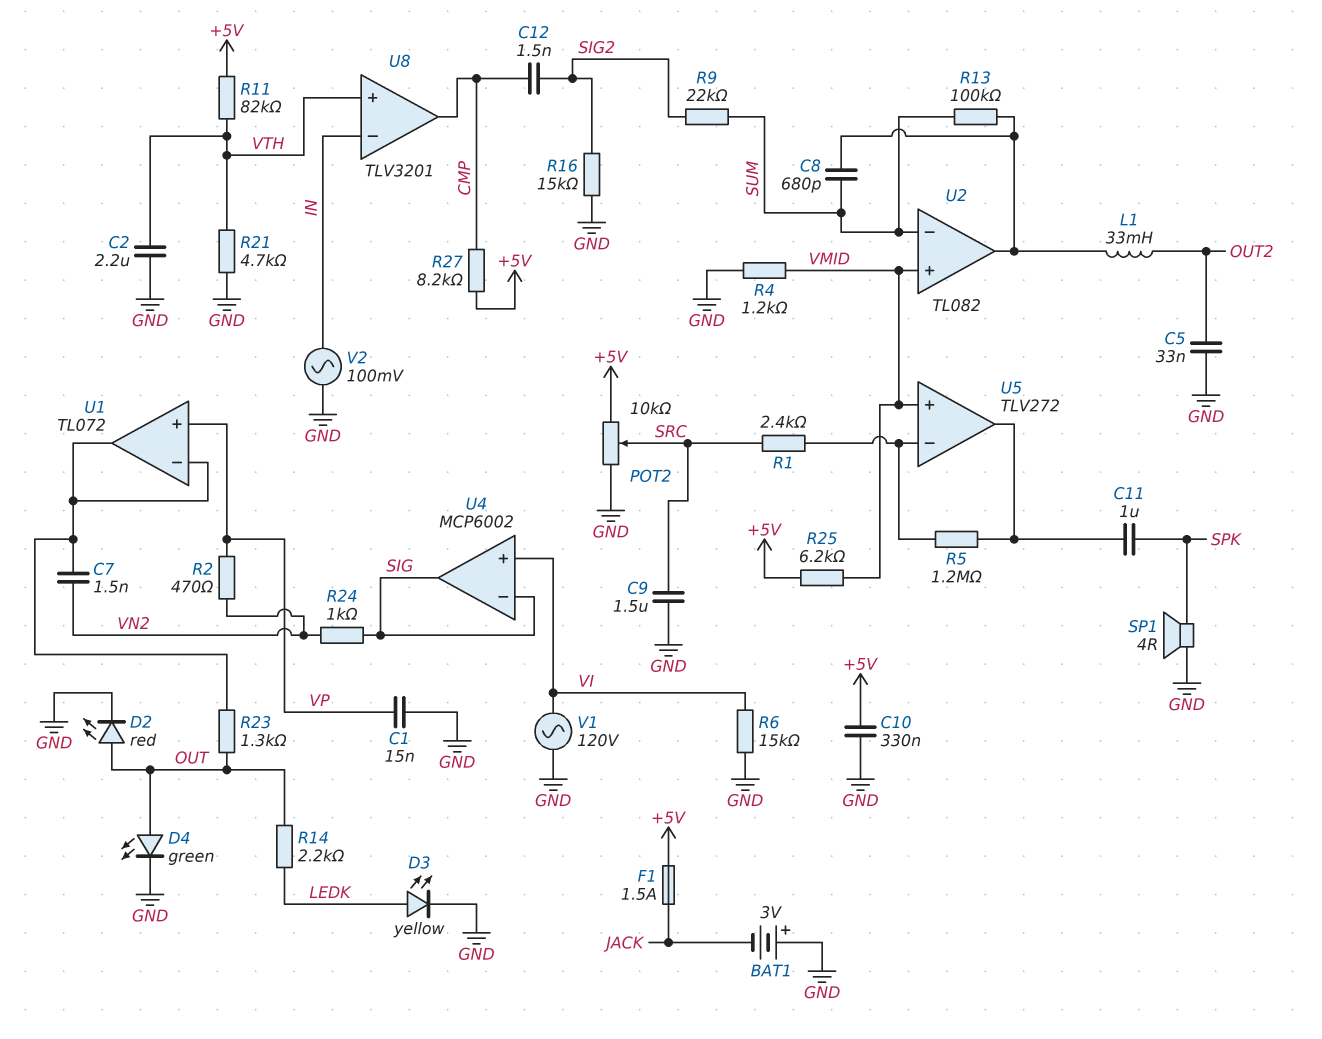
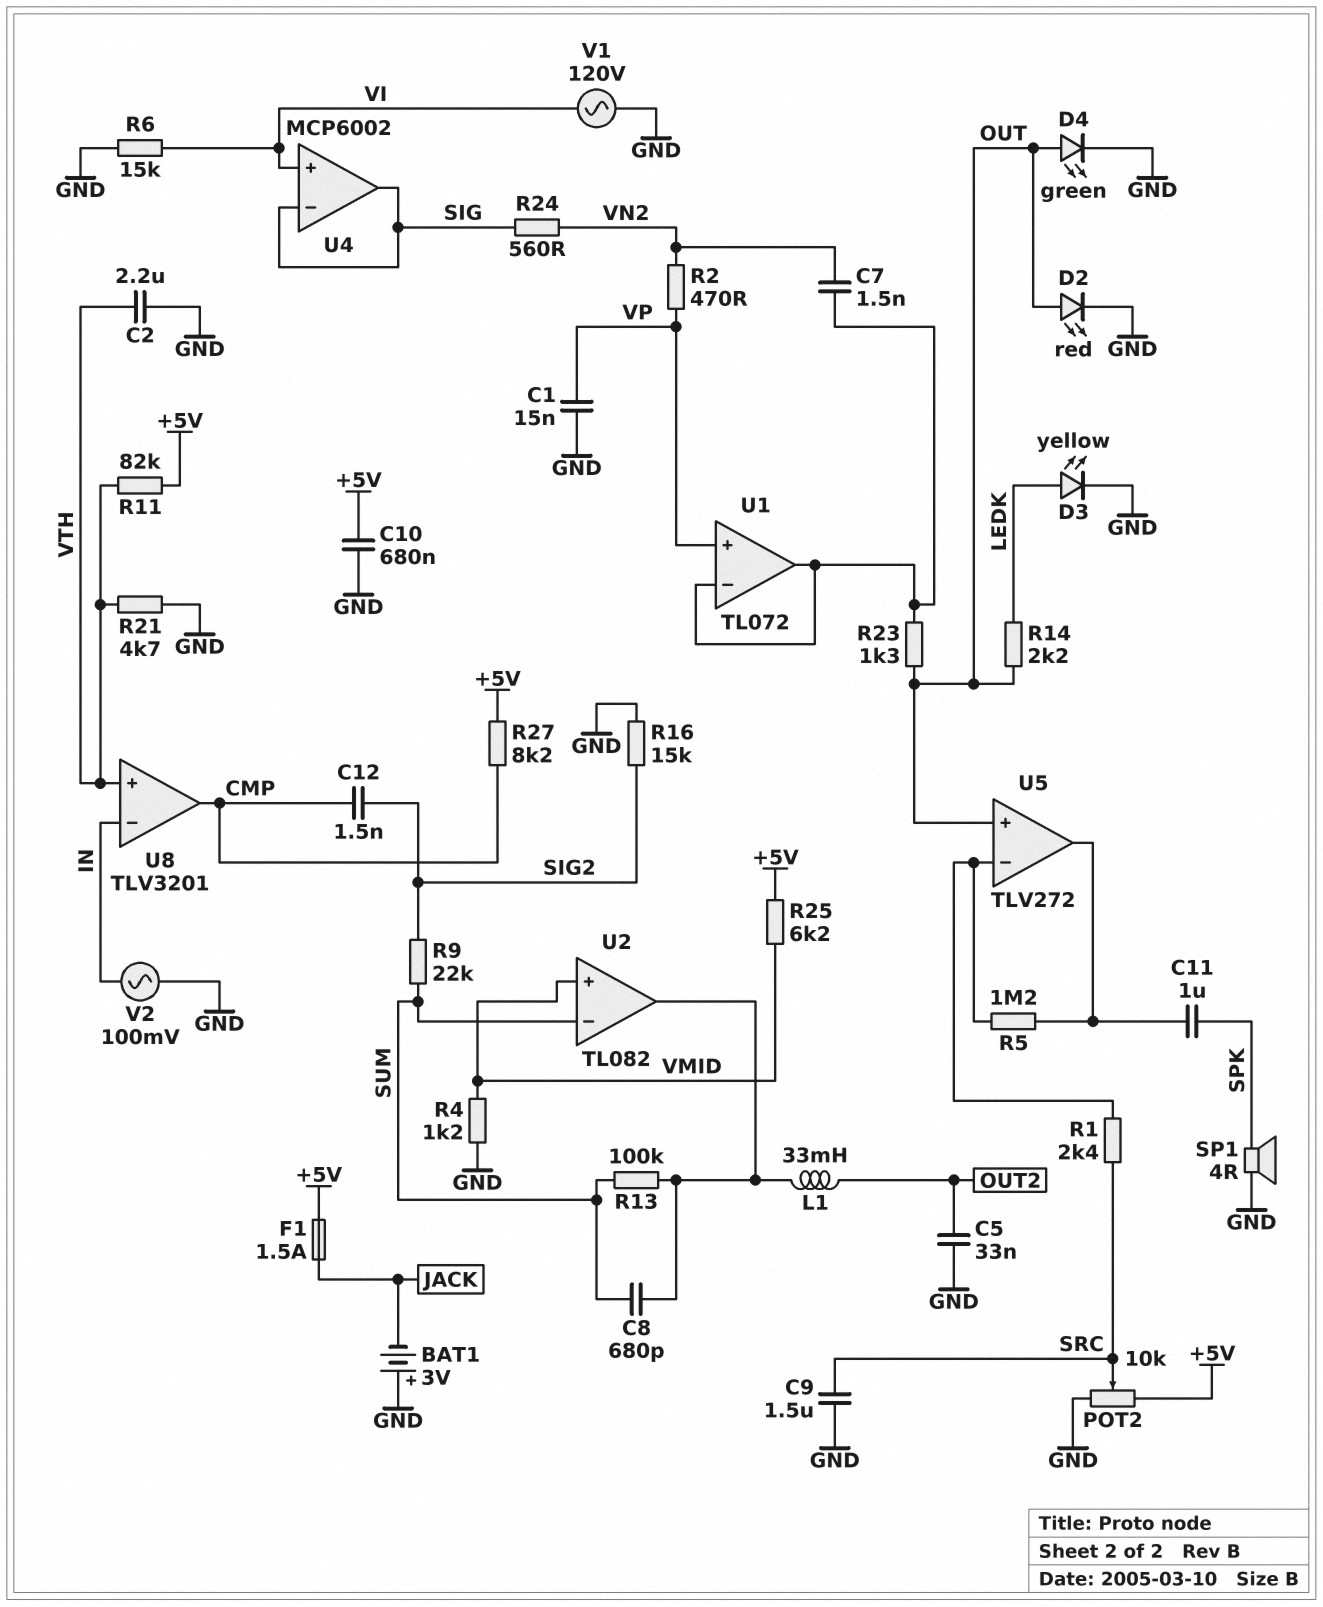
C10: 330nF (+5V, GND) -> 680nF (+5V, GND)
R24: 1k (SIG, VN2) -> 560 (SIG, VN2)
U5 pin in+: VMID -> OUT

